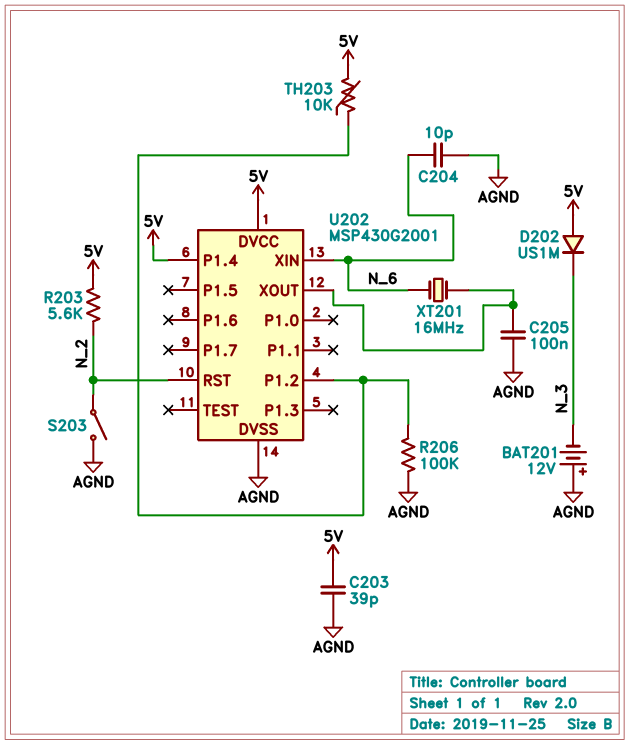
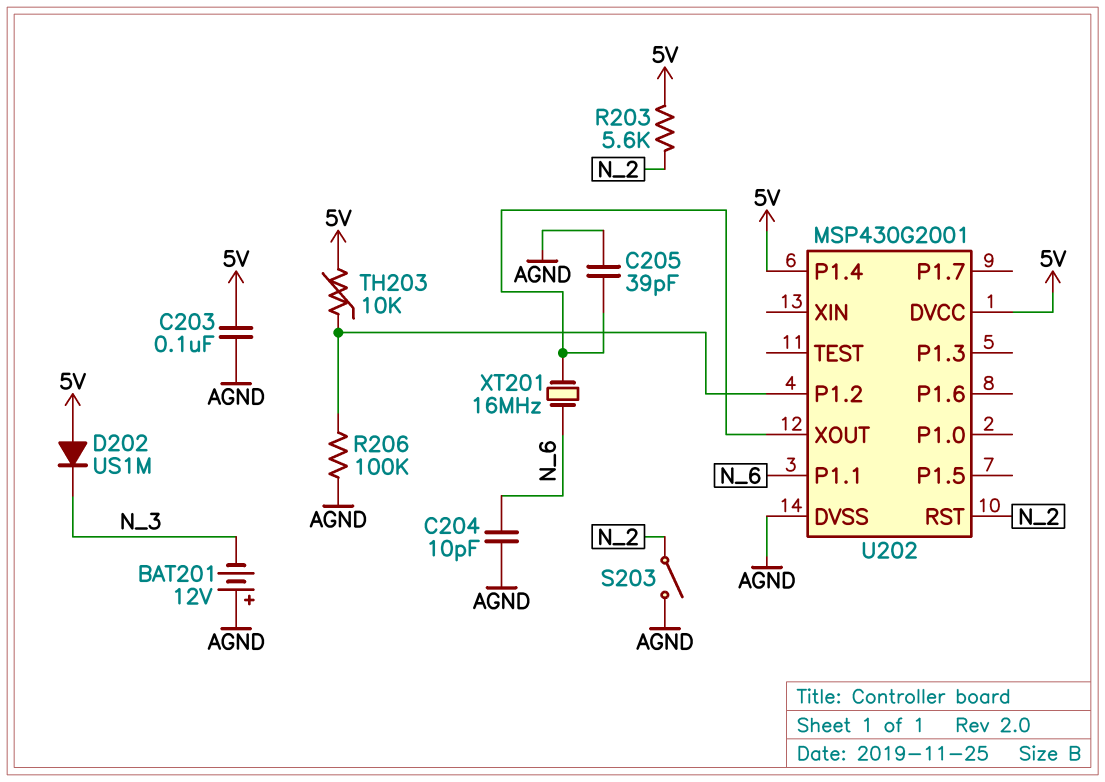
C203: 39pF (5V, AGND) -> 100nF (5V, AGND)
C205: 100nF (AGND, U202/XOUT) -> 39pF (AGND, U202/XOUT)
U202 pin P1.1: none -> N_6
U202 pin XIN: N_6 -> none

